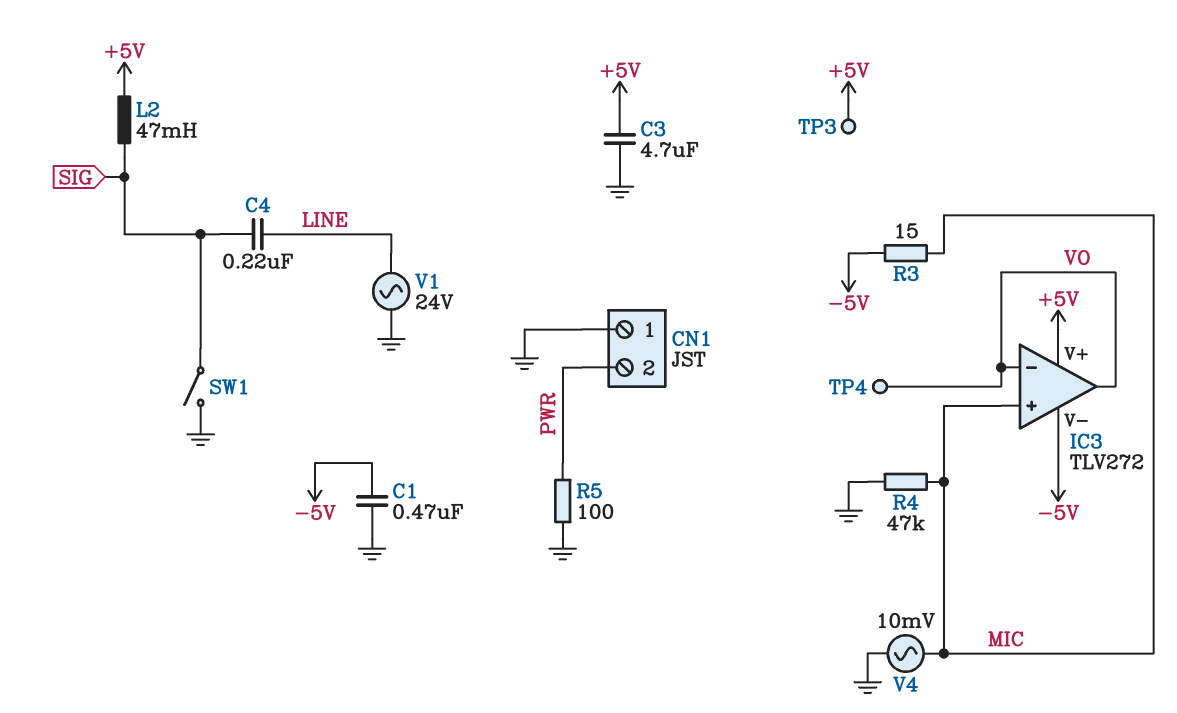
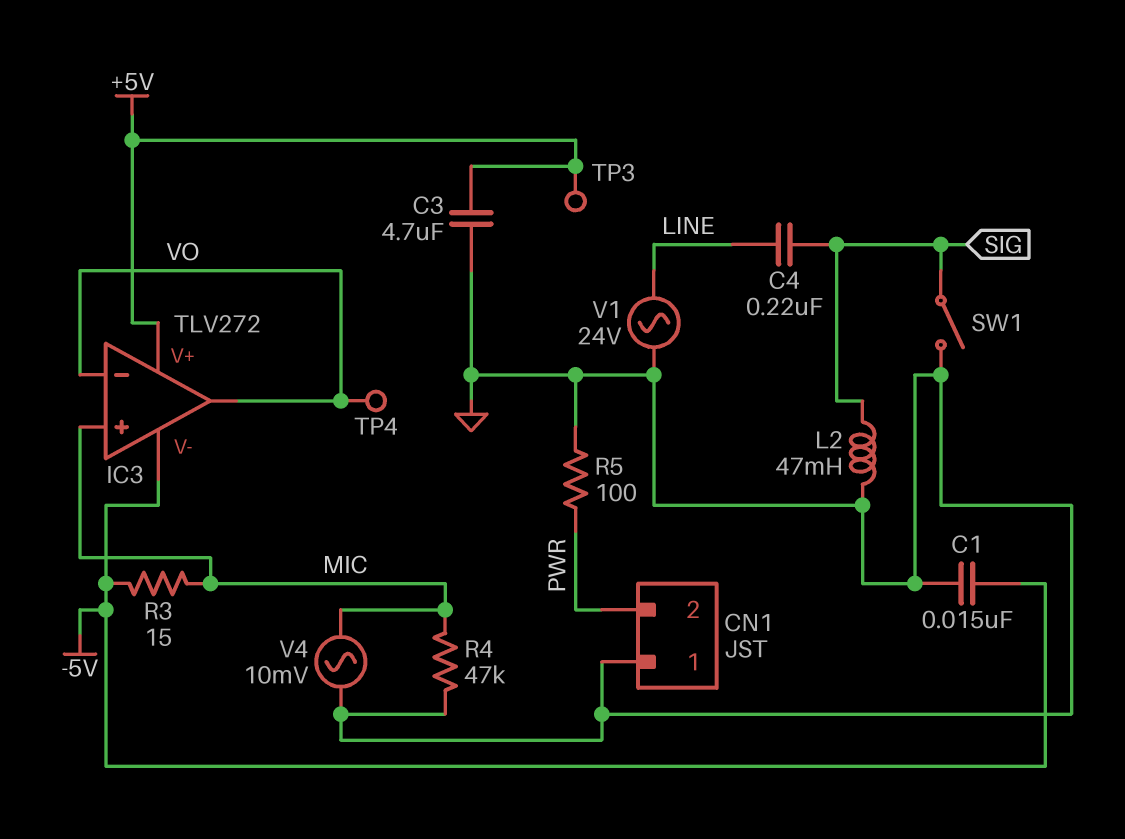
C1: 470nF (-5V, GND) -> 15nF (-5V, GND)
L2: 47mH (+5V, SIG) -> 47mH (GND, SIG)

